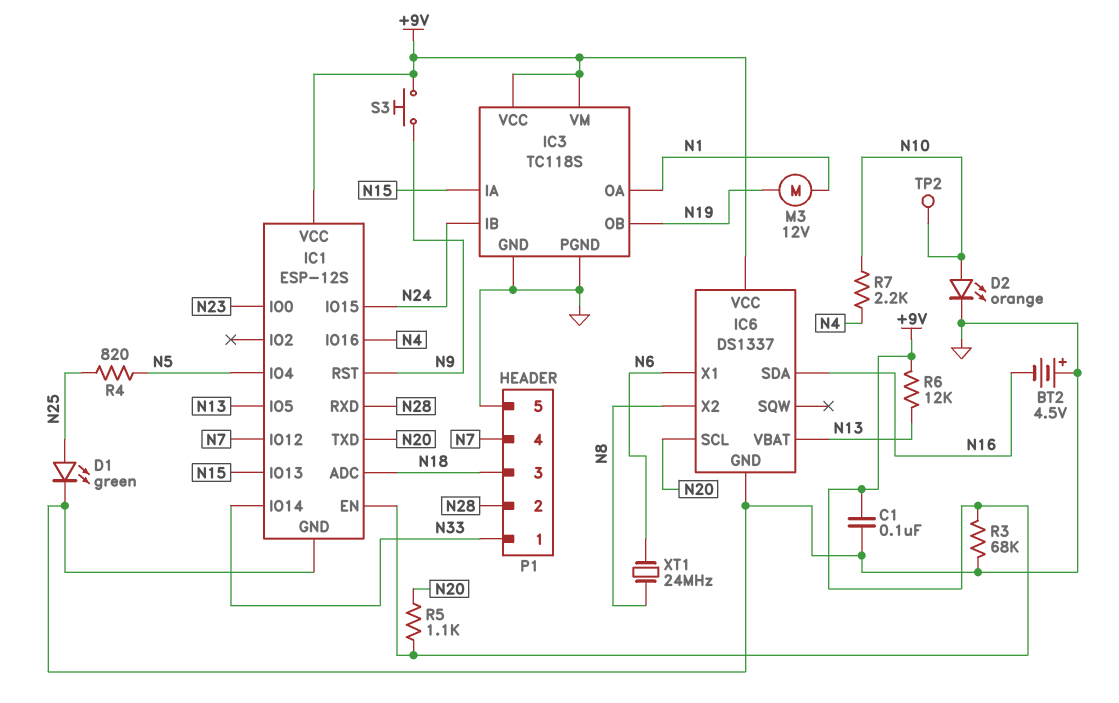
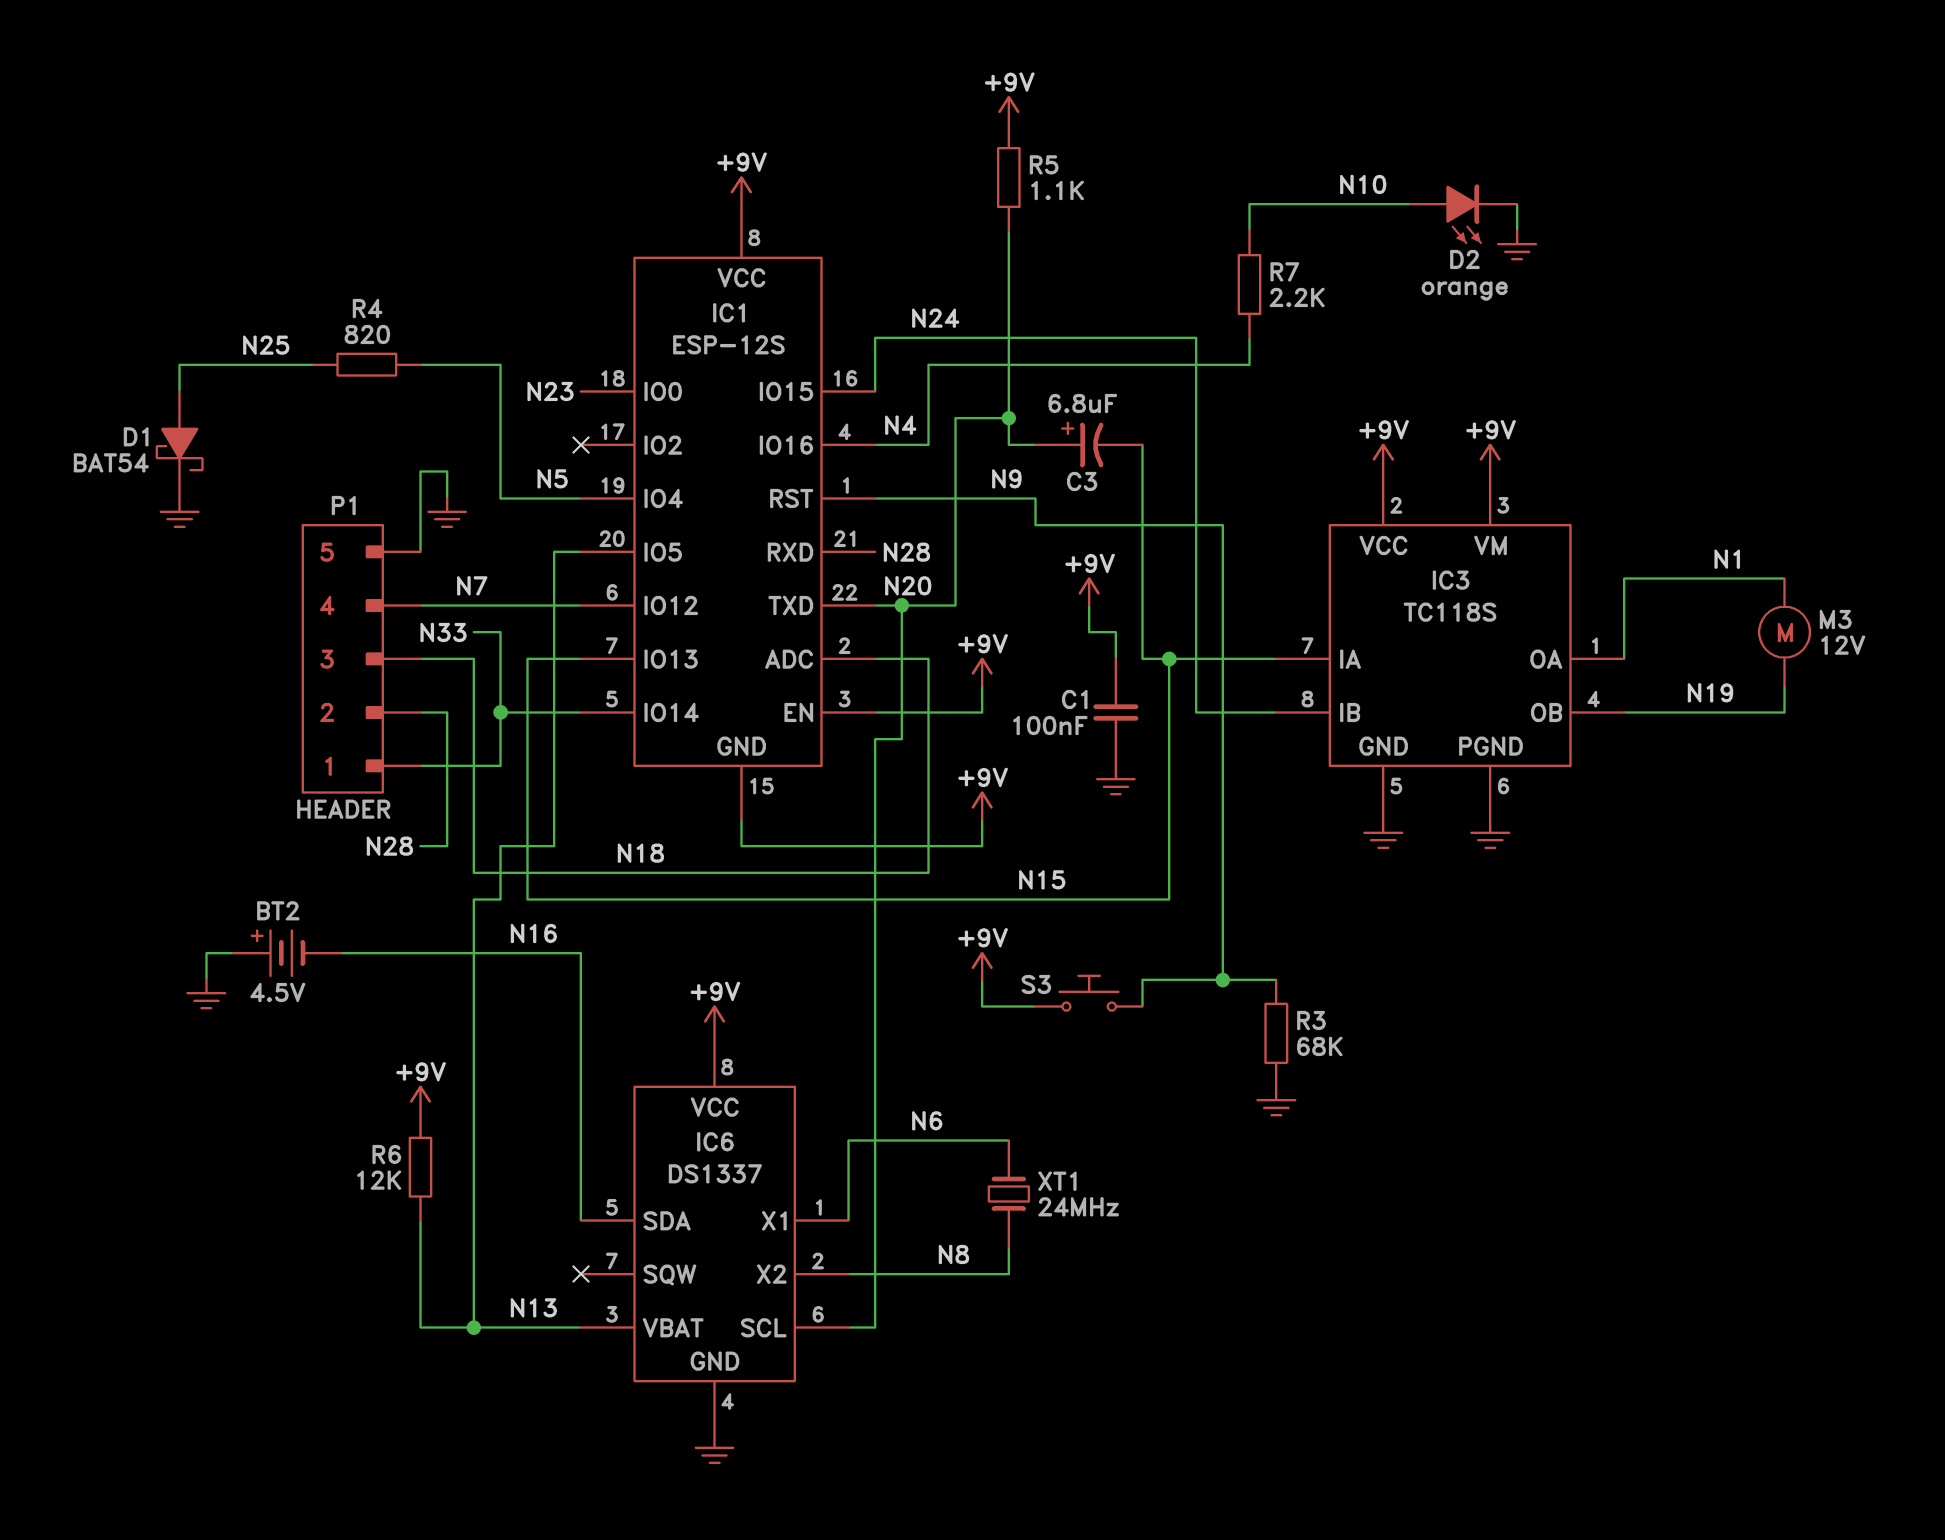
C3: none -> 6.8uF (plus N20, minus N15)
D1: LED green (A N25, K GND) -> schottky BAT54 (A N25, K GND)
IC1 pin GND: GND -> +9V
R3: 68k (+9V, GND) -> 68k (GND, N9)
TP2: test point (N10) -> none

